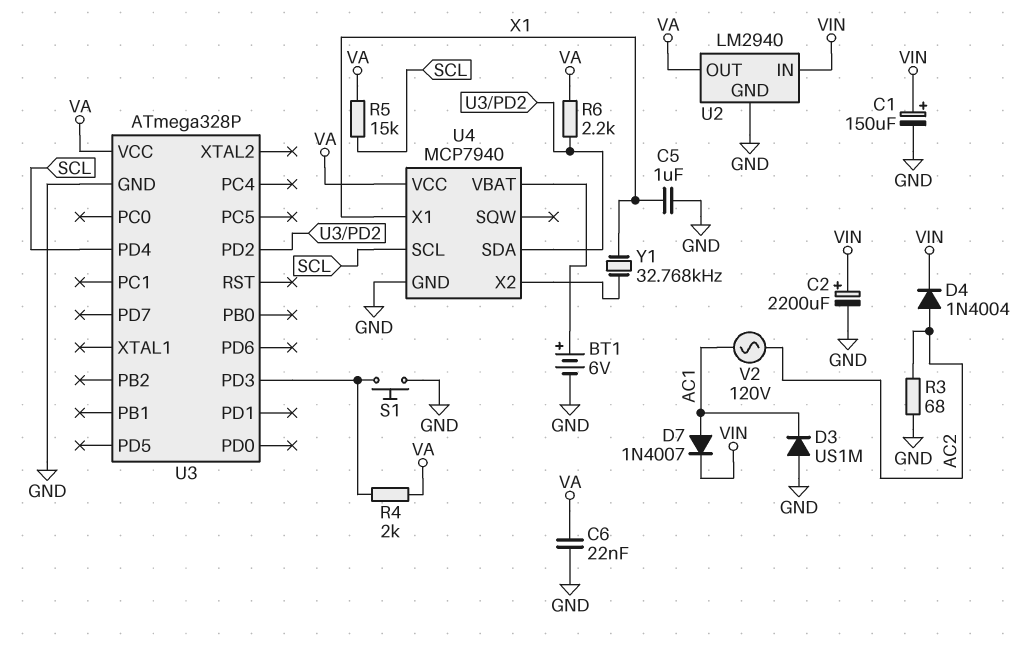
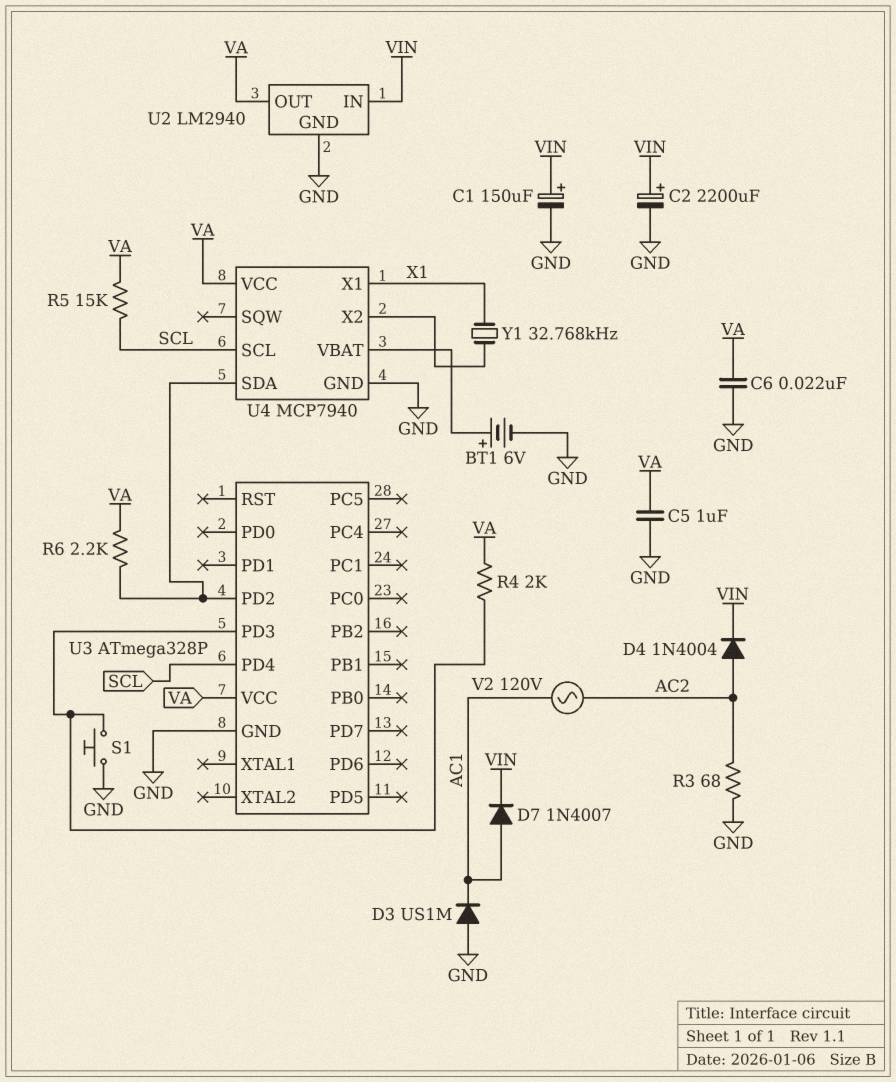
C5: 1uF (GND, X1) -> 1uF (GND, VA)

